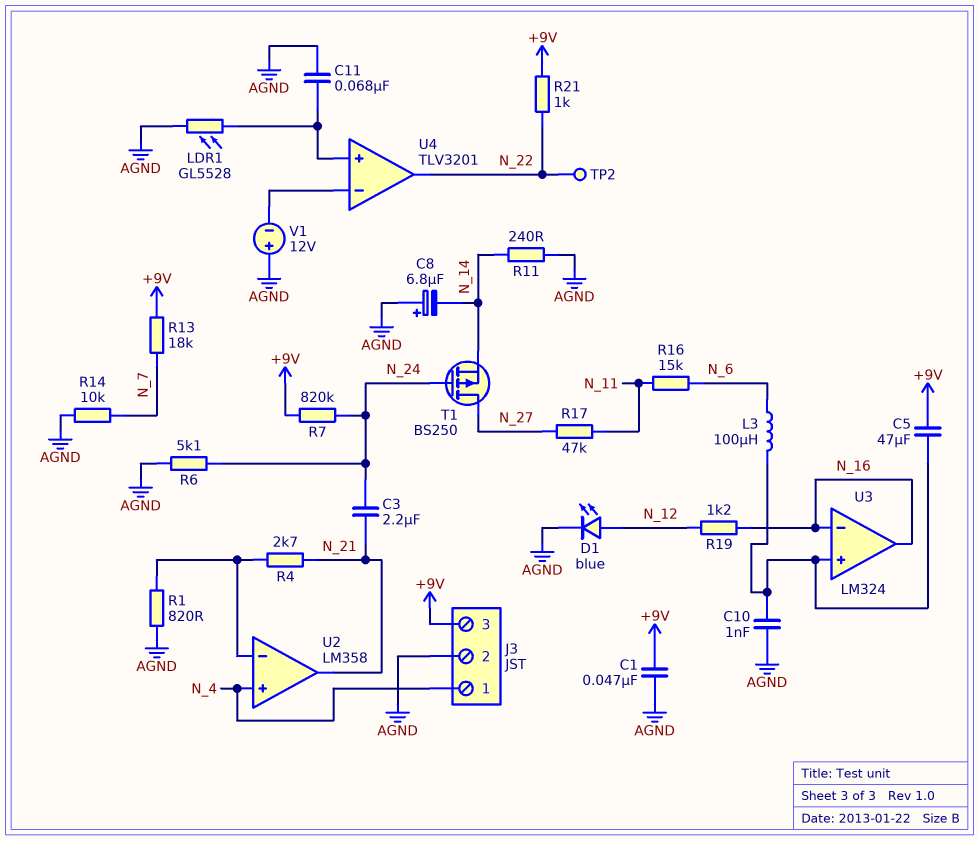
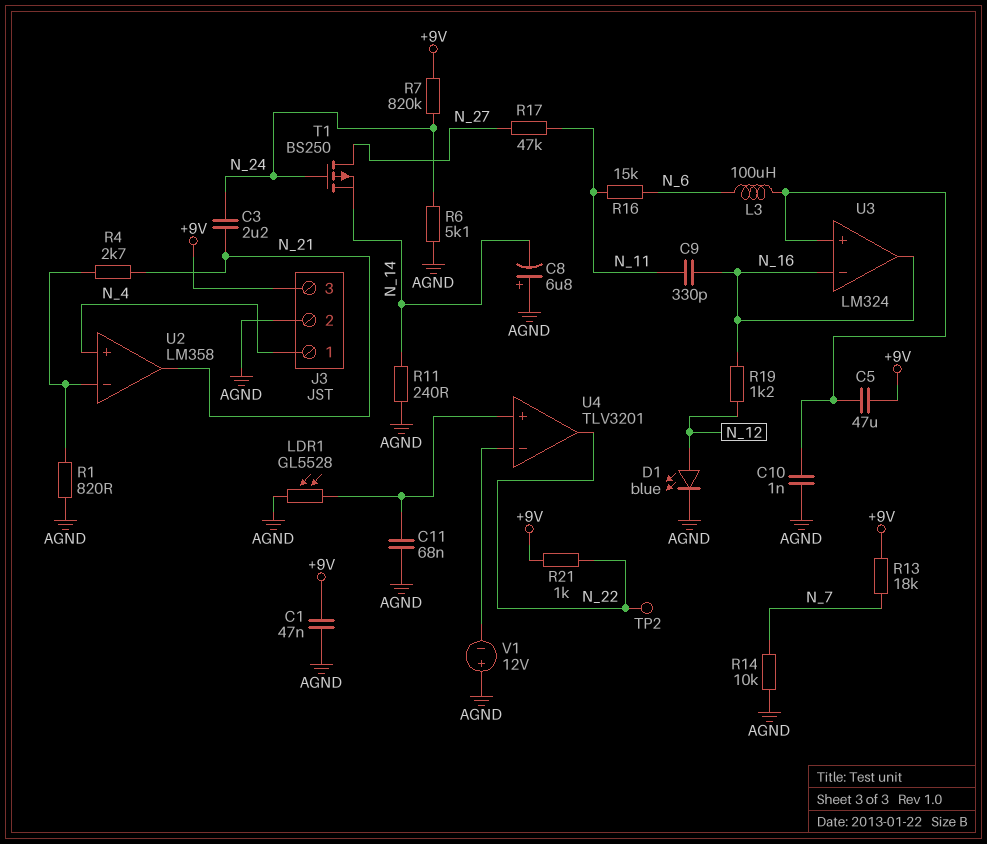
C9: none -> 330pF (N_11, N_16)

